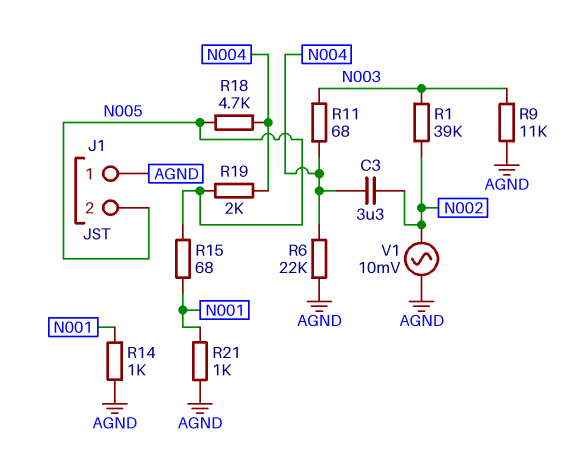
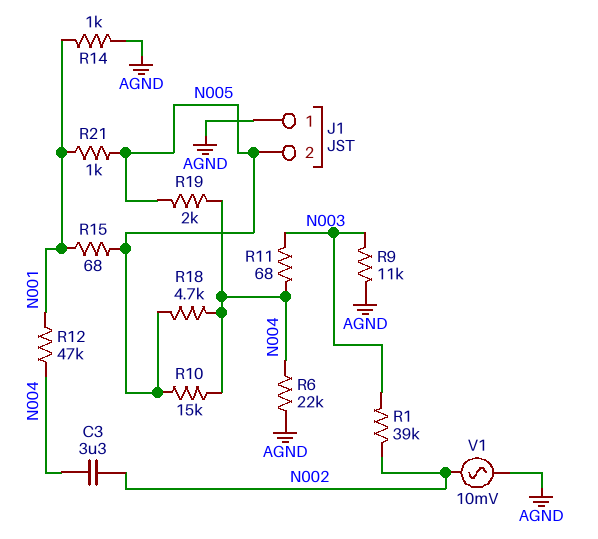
R10: none -> 15k (N004, N005)
R12: none -> 47k (N001, N004)
R21: 1k (AGND, N001) -> 1k (N001, N005)

